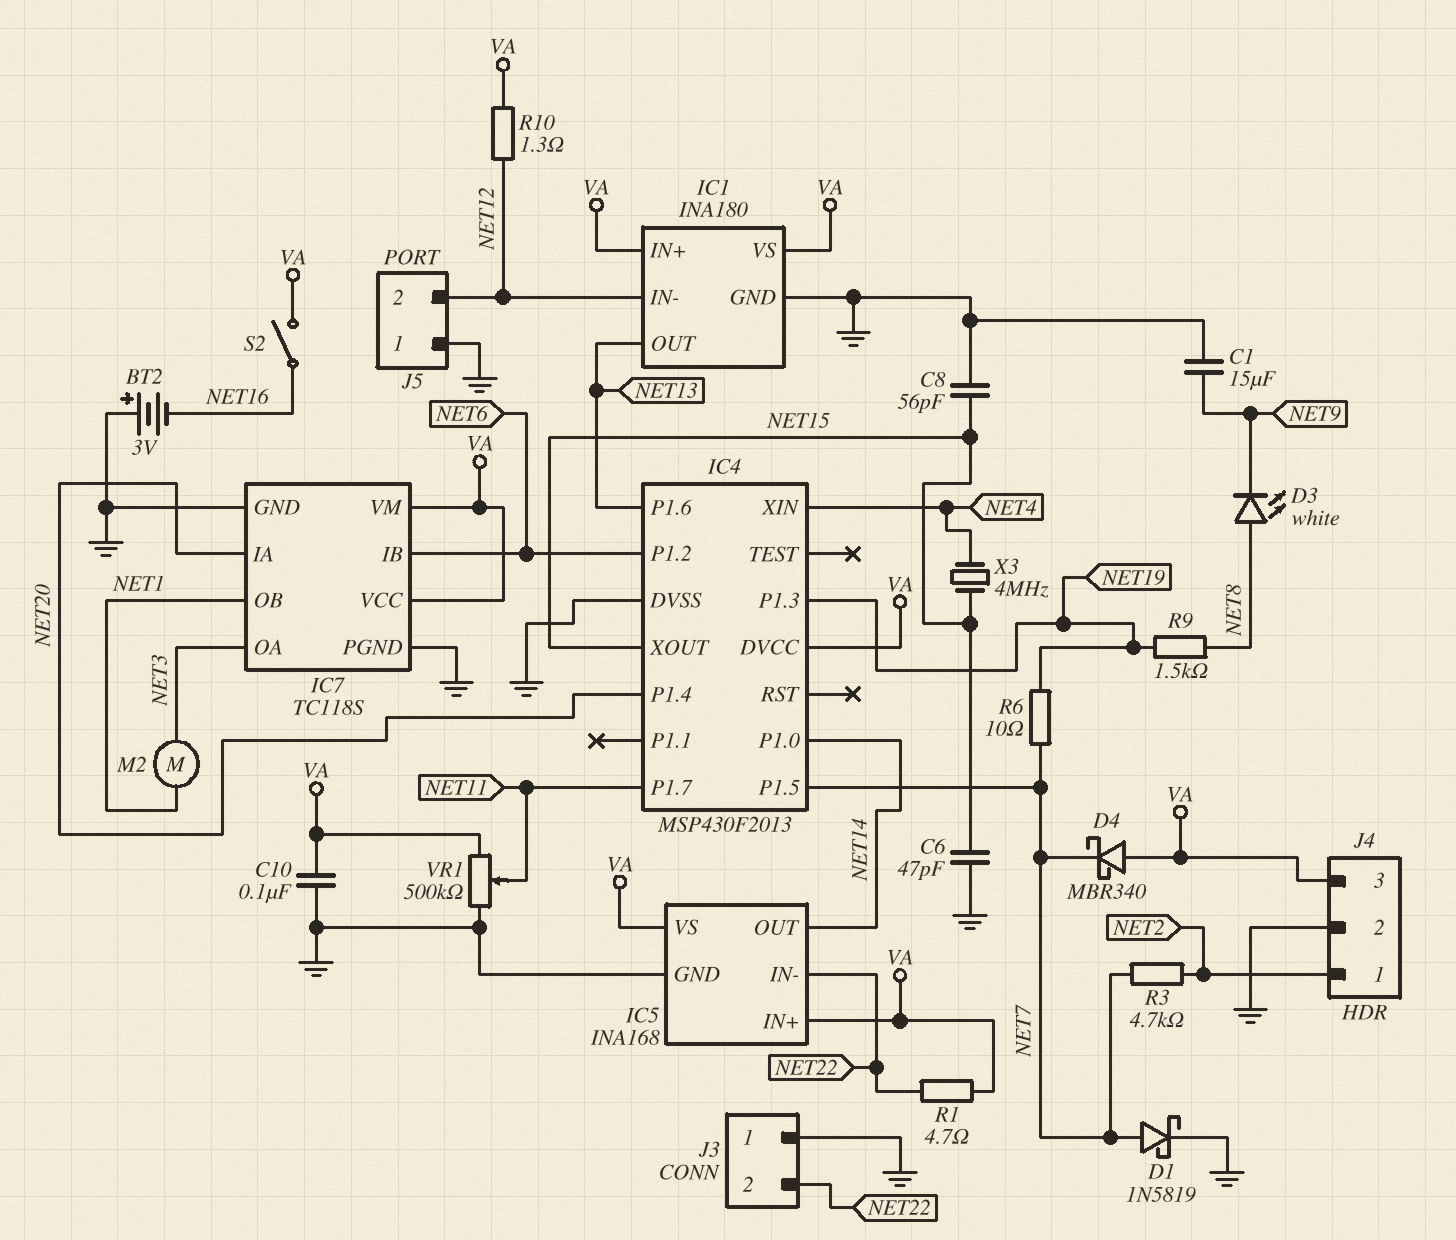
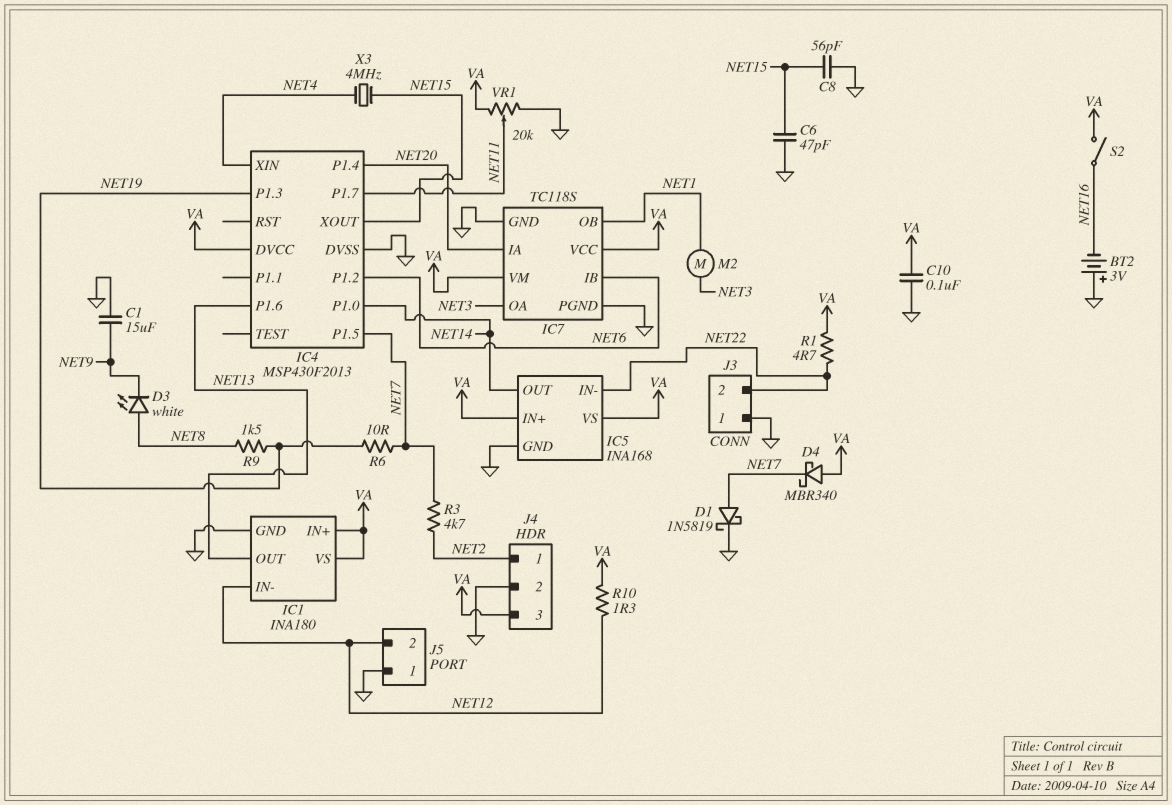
VR1: 500k (GND, VA, wiper NET11) -> 20k (GND, VA, wiper NET11)

